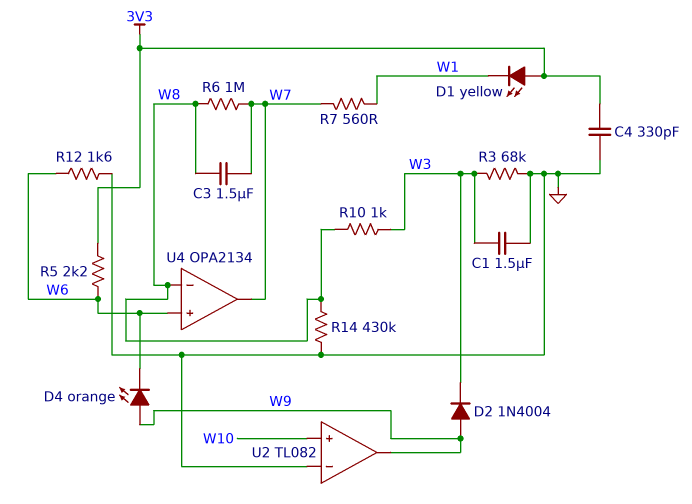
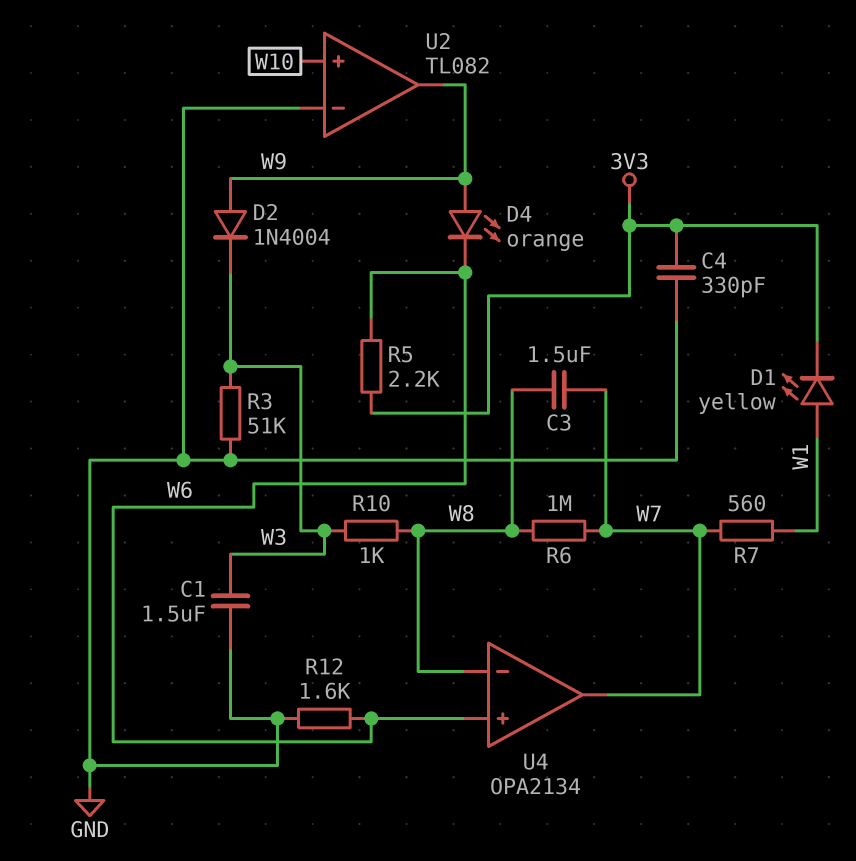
D1: LED yellow (A 3V3, K W1) -> LED yellow (A W1, K 3V3)
R3: 68k (GND, W3) -> 51k (GND, W3)
R14: 430k (GND, W8) -> none

